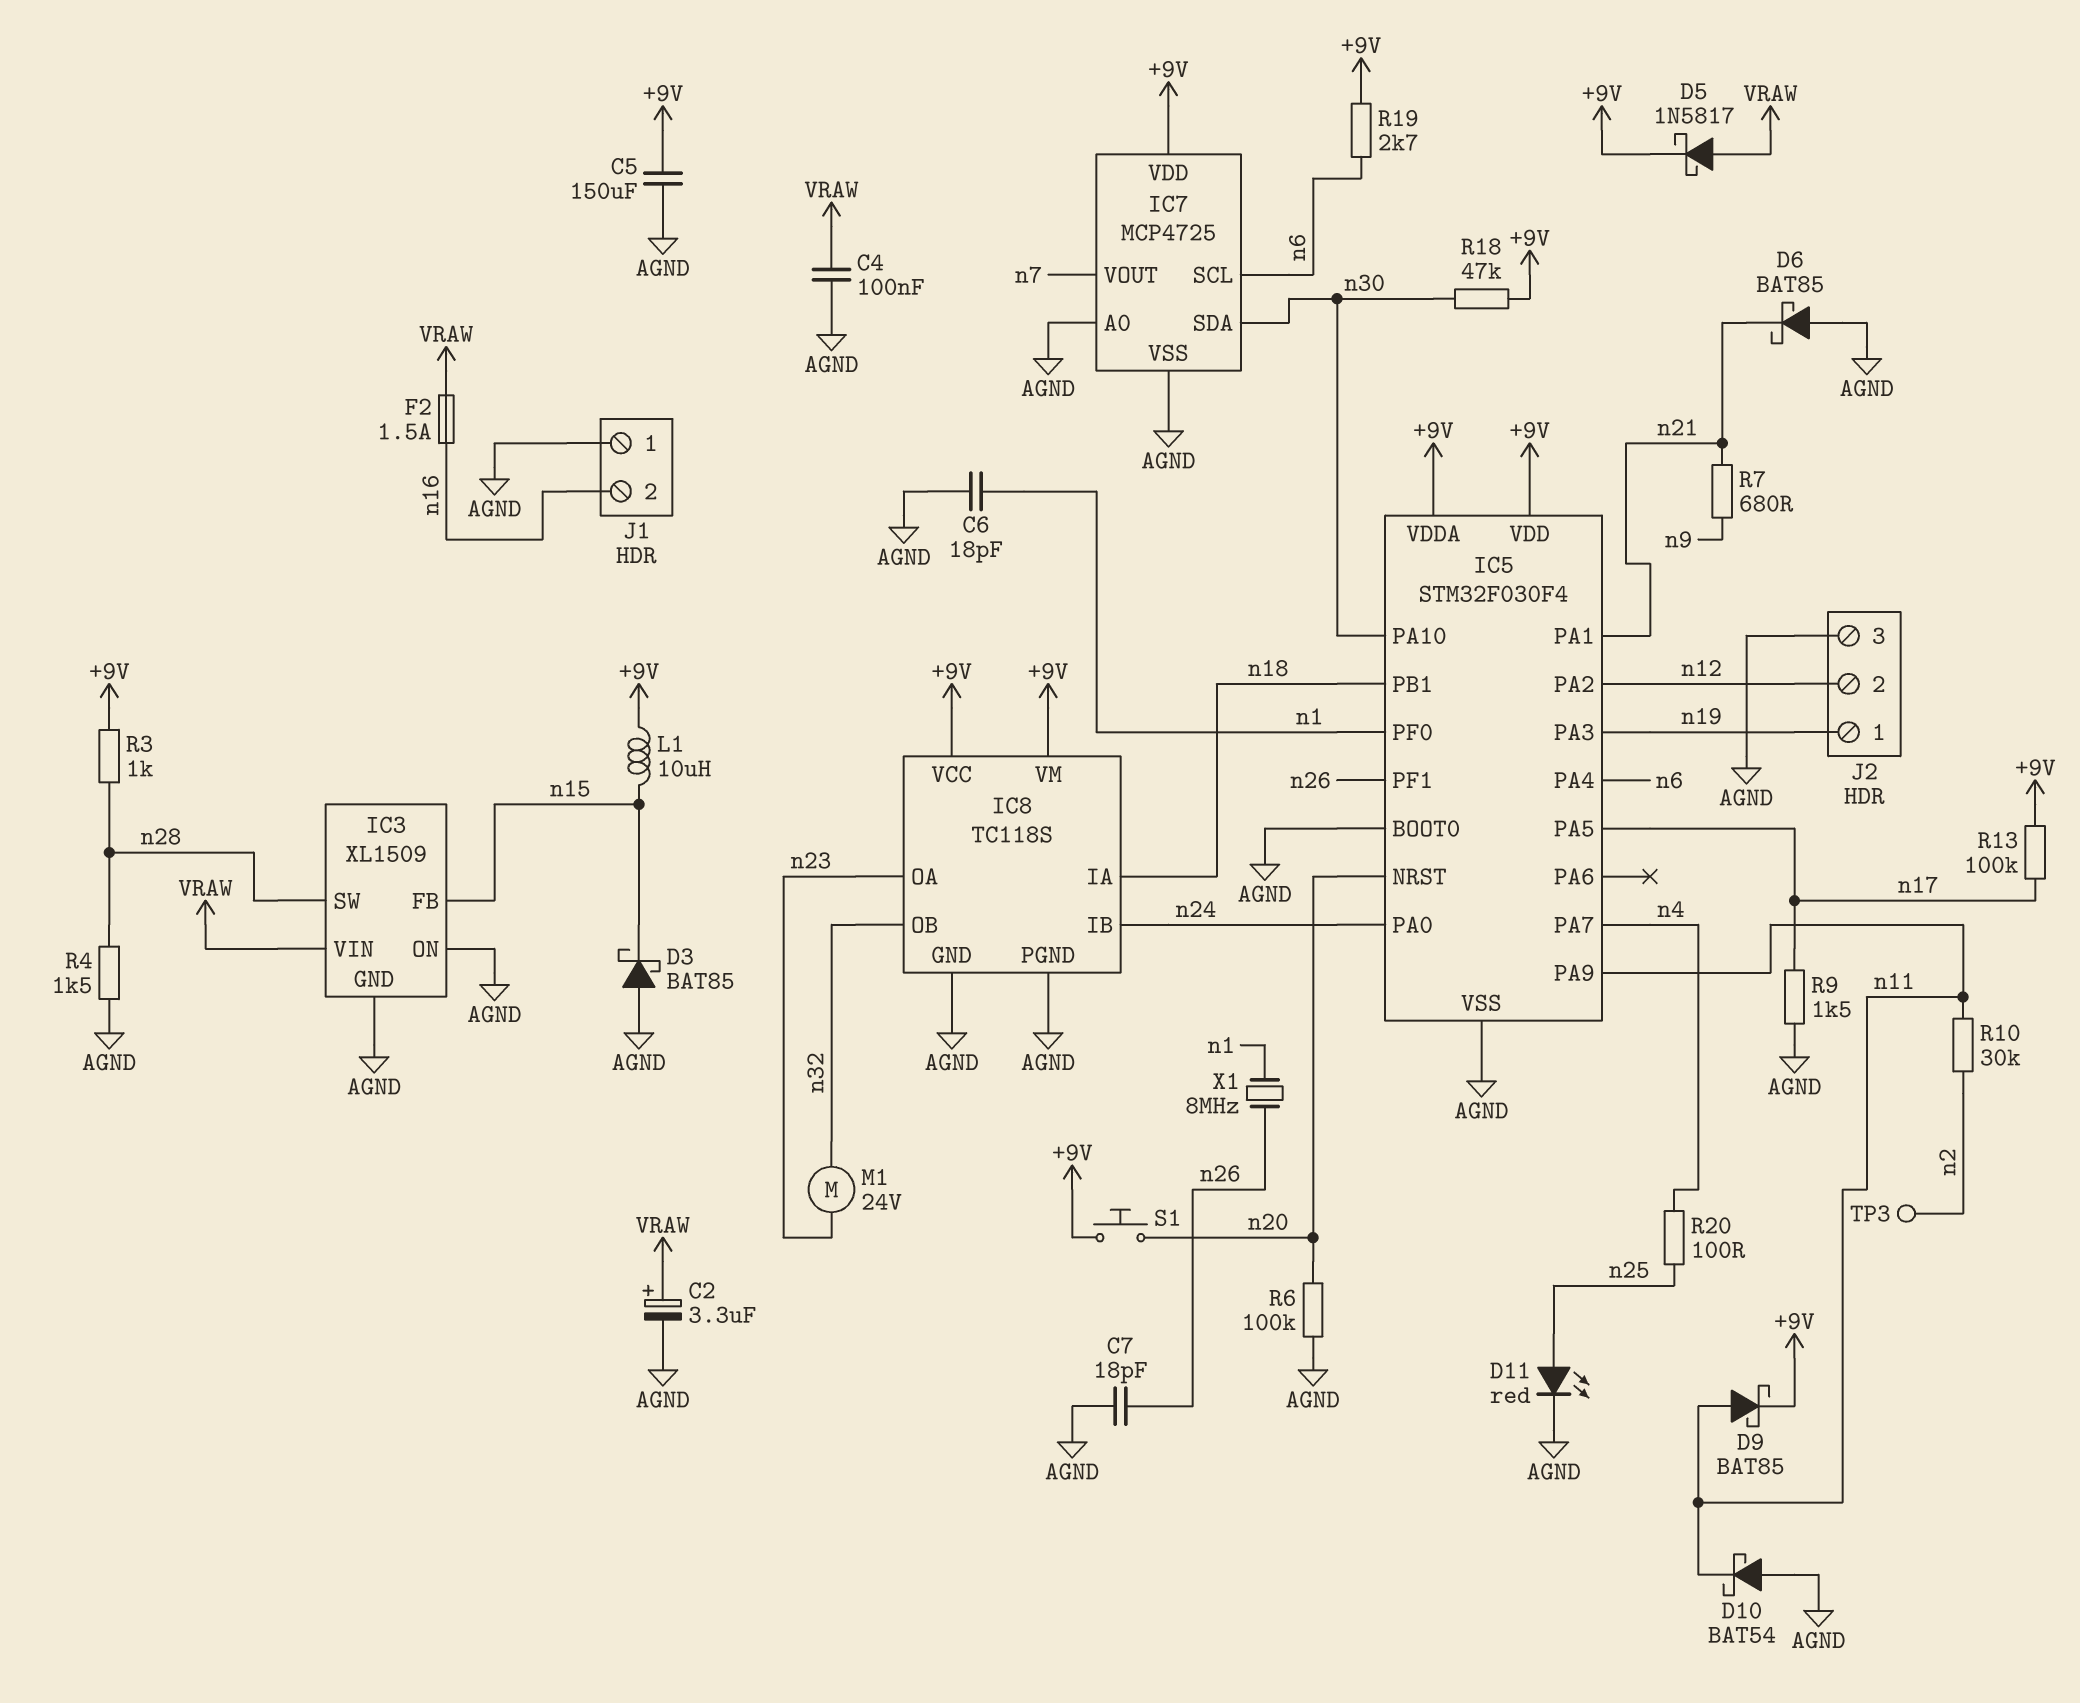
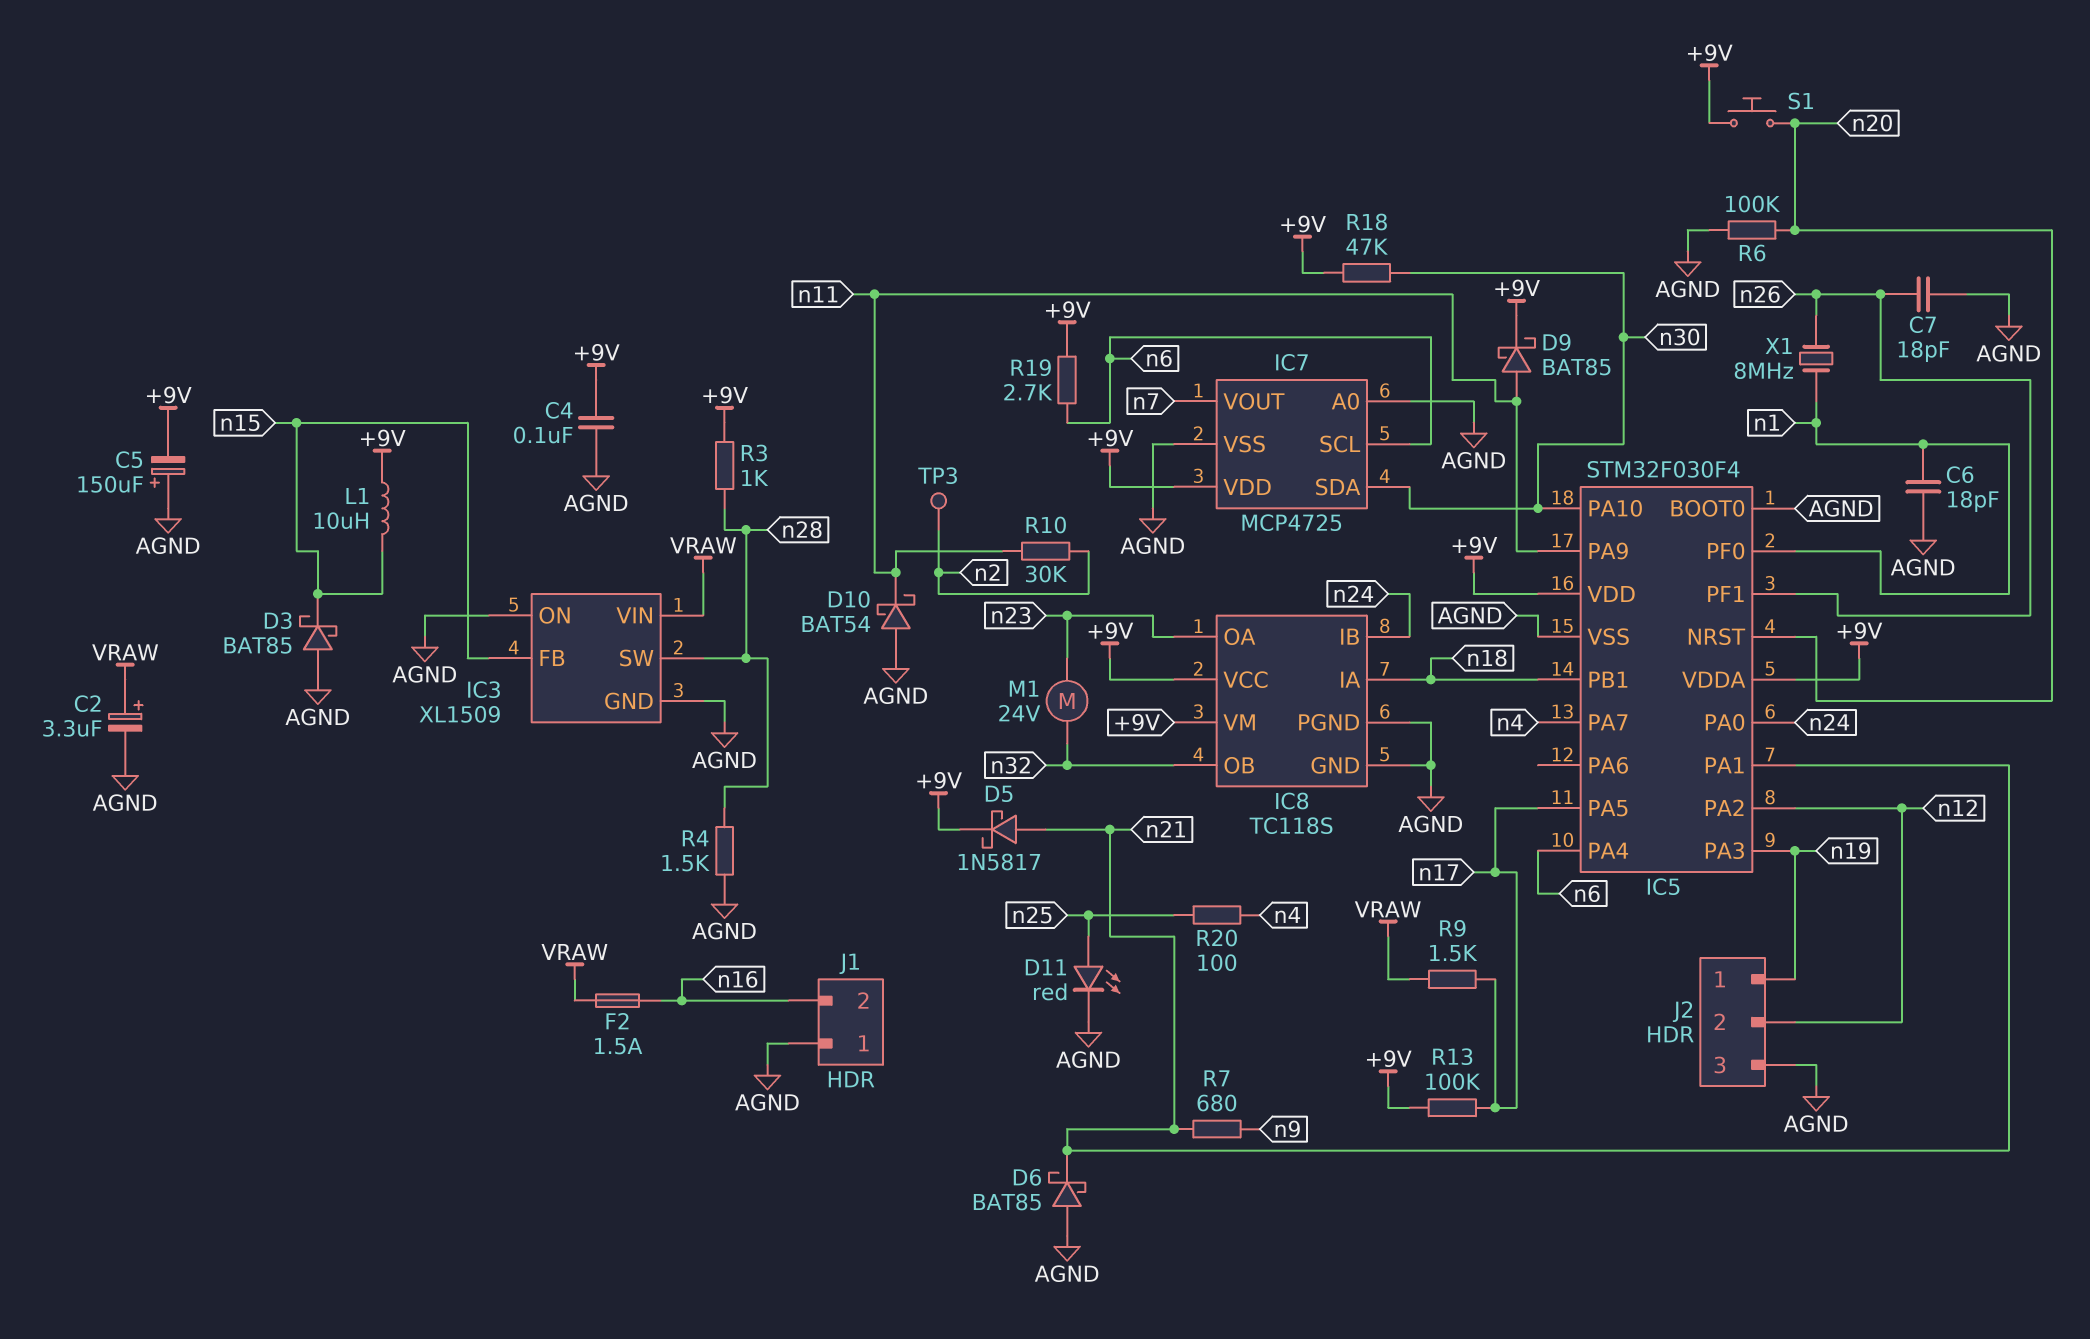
C4: 100nF (AGND, VRAW) -> 100nF (+9V, AGND)
C5: 150uF (+9V, AGND) -> 150uF (plus AGND, minus +9V)
D5: schottky 1N5817 (A VRAW, K +9V) -> schottky 1N5817 (A n21, K +9V)
R9: 1.5k (AGND, n17) -> 1.5k (VRAW, n17)

